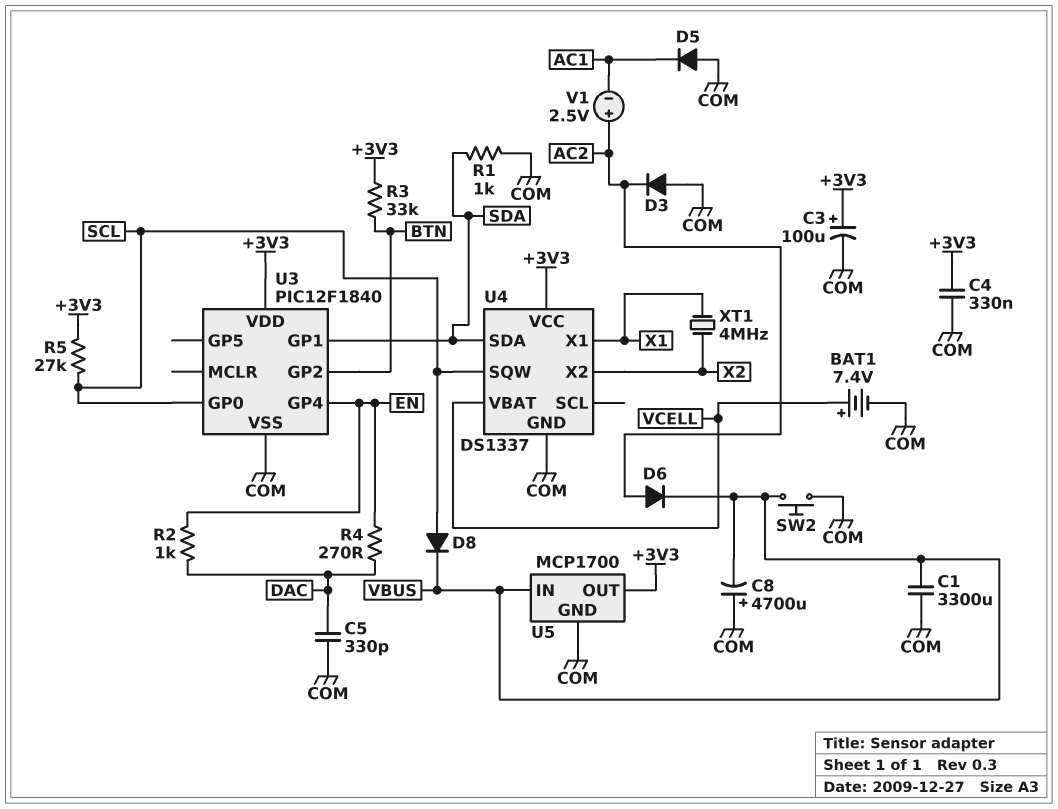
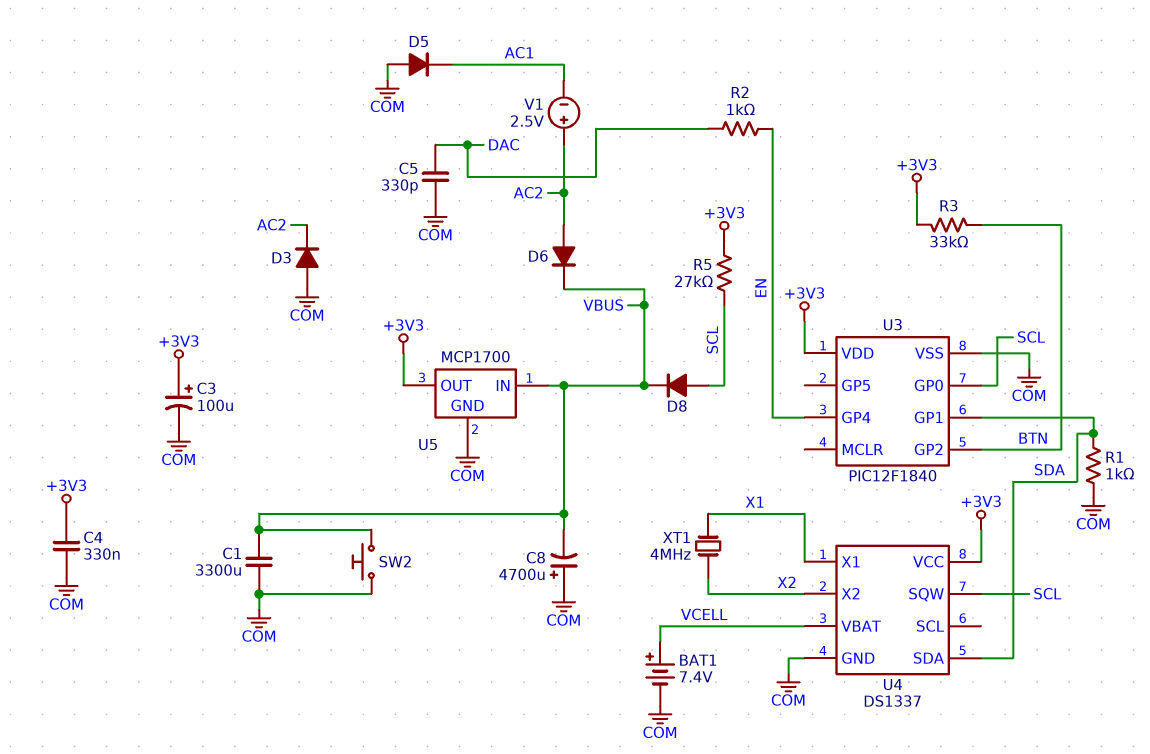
R4: 270 (DAC, EN) -> none

